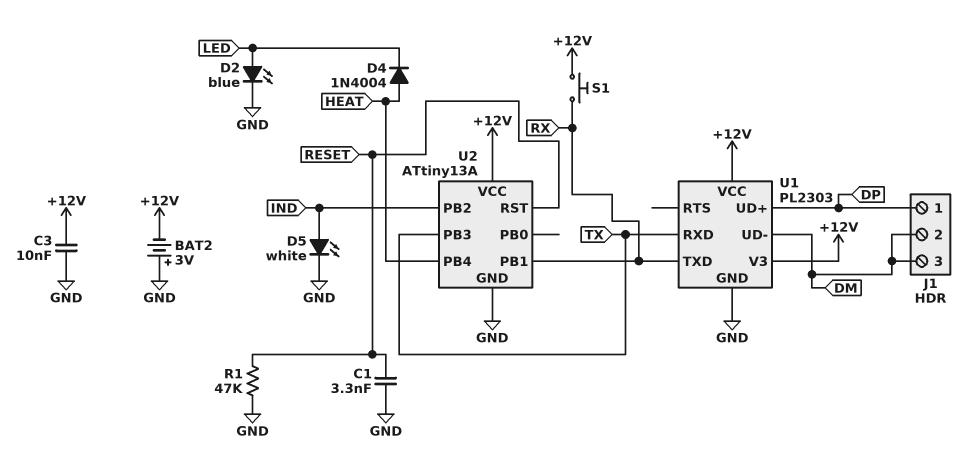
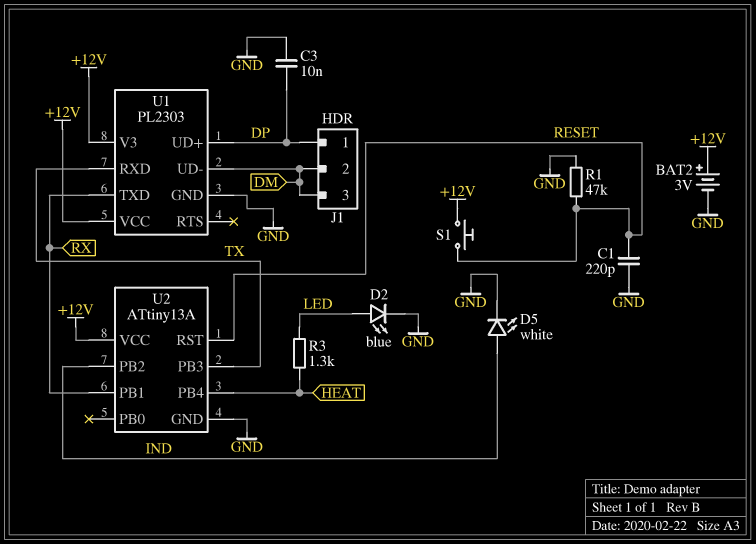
BAT2: 3V (plus GND, minus +12V) -> 3V (plus +12V, minus GND)
C1: 3.3nF (GND, RESET) -> 220pF (GND, RESET)
C3: 10nF (+12V, GND) -> 10nF (DP, GND)
D4: diode 1N4004 (A HEAT, K LED) -> none
R3: none -> 1.3k (HEAT, LED)
S1: button (+12V, RX) -> button (+12V, RESET)

